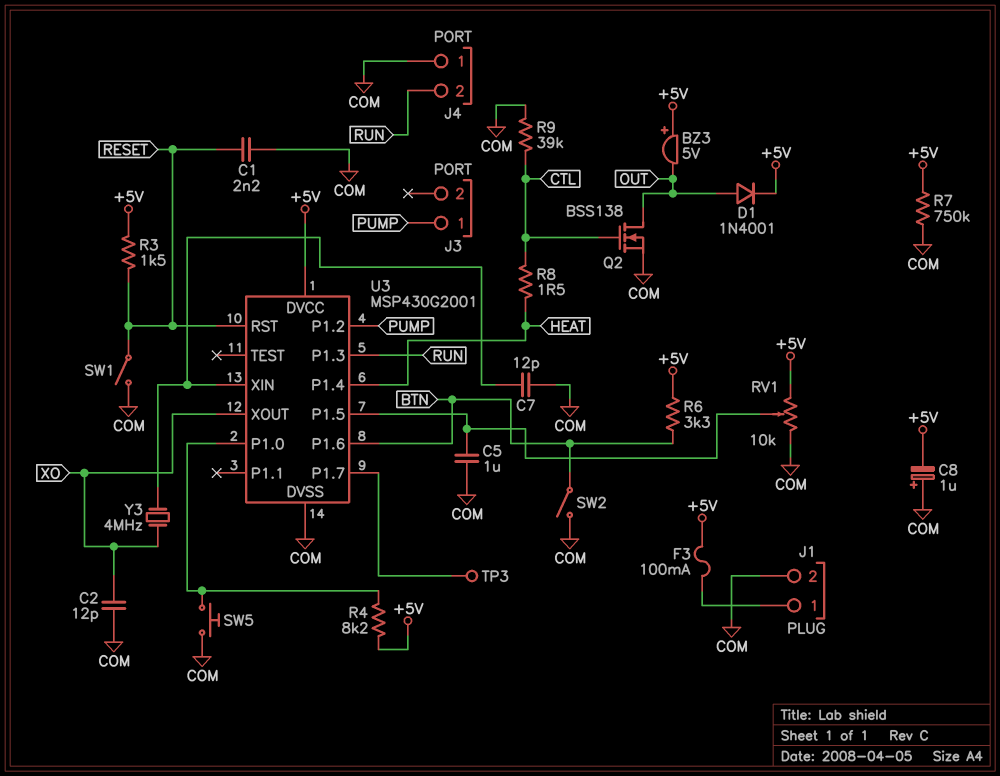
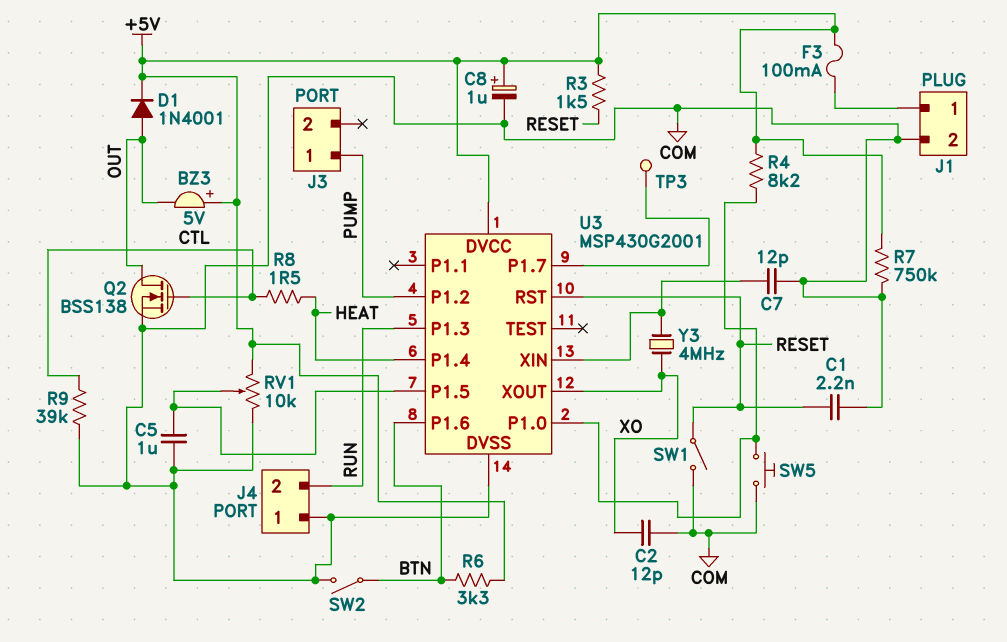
C8: 1uF (plus COM, minus +5V) -> 1uF (plus +5V, minus COM)

